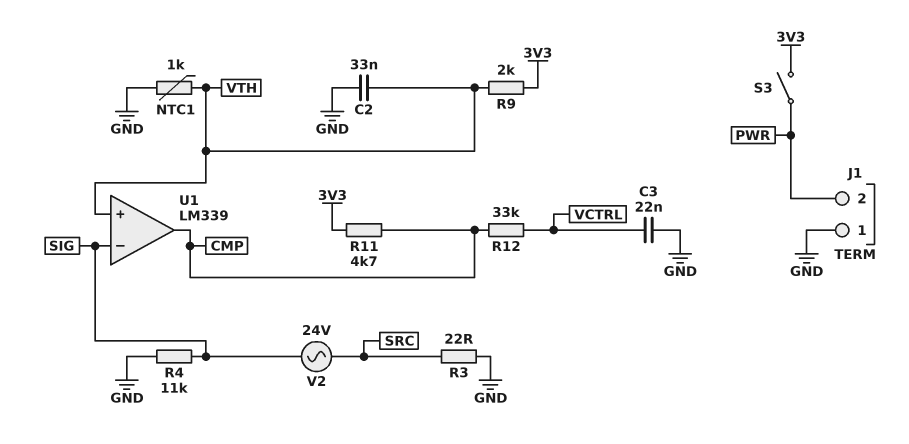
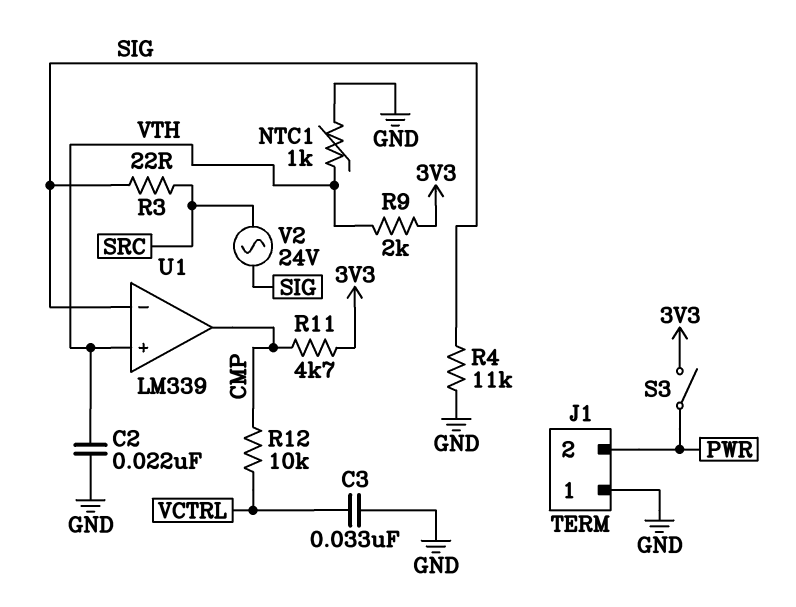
C2: 33nF (GND, VTH) -> 22nF (GND, VTH)
C3: 22nF (GND, VCTRL) -> 33nF (GND, VCTRL)
R3: 22 (GND, SRC) -> 22 (SIG, SRC)
R12: 33k (CMP, VCTRL) -> 10k (CMP, VCTRL)

